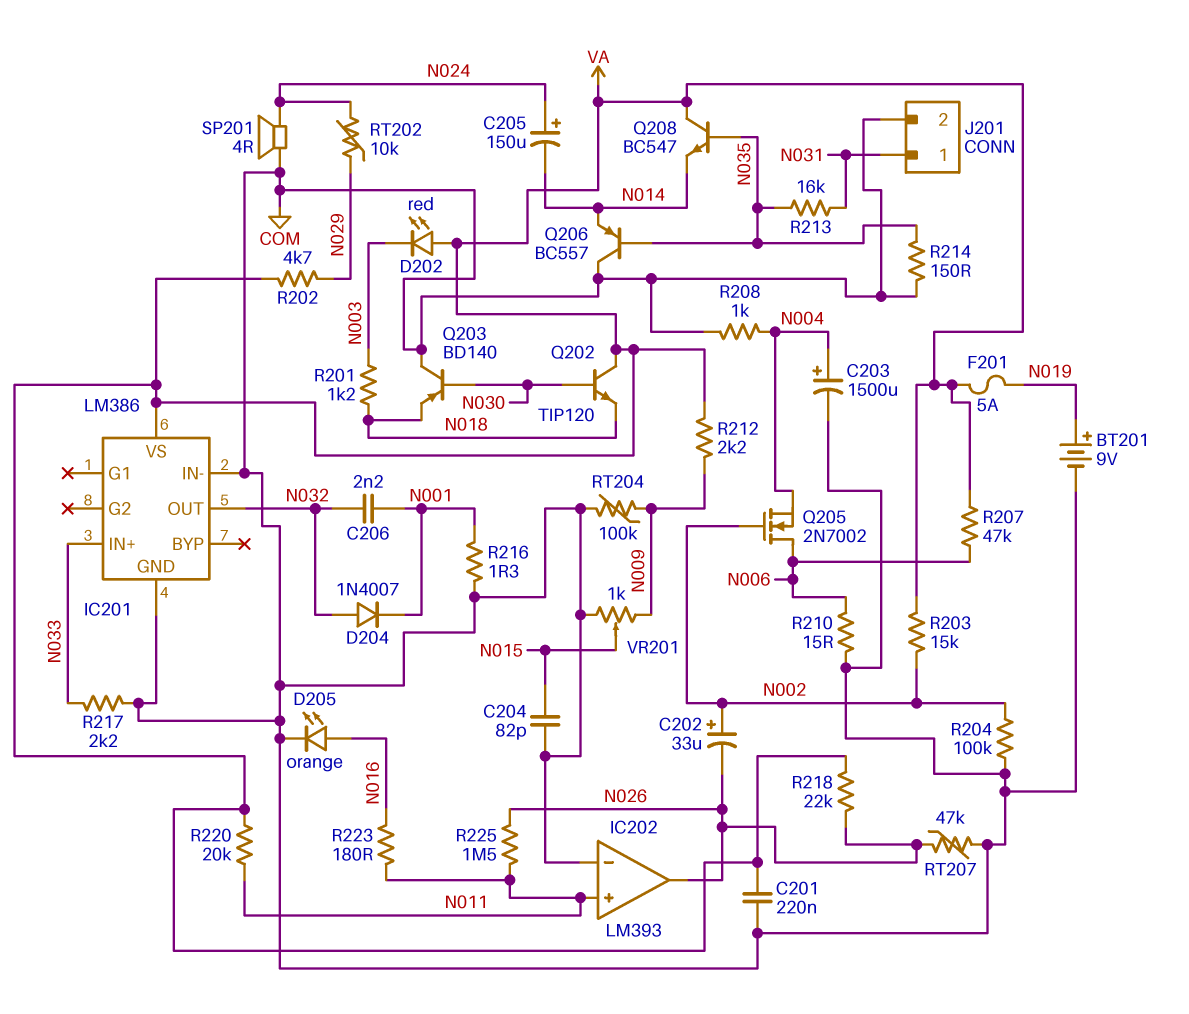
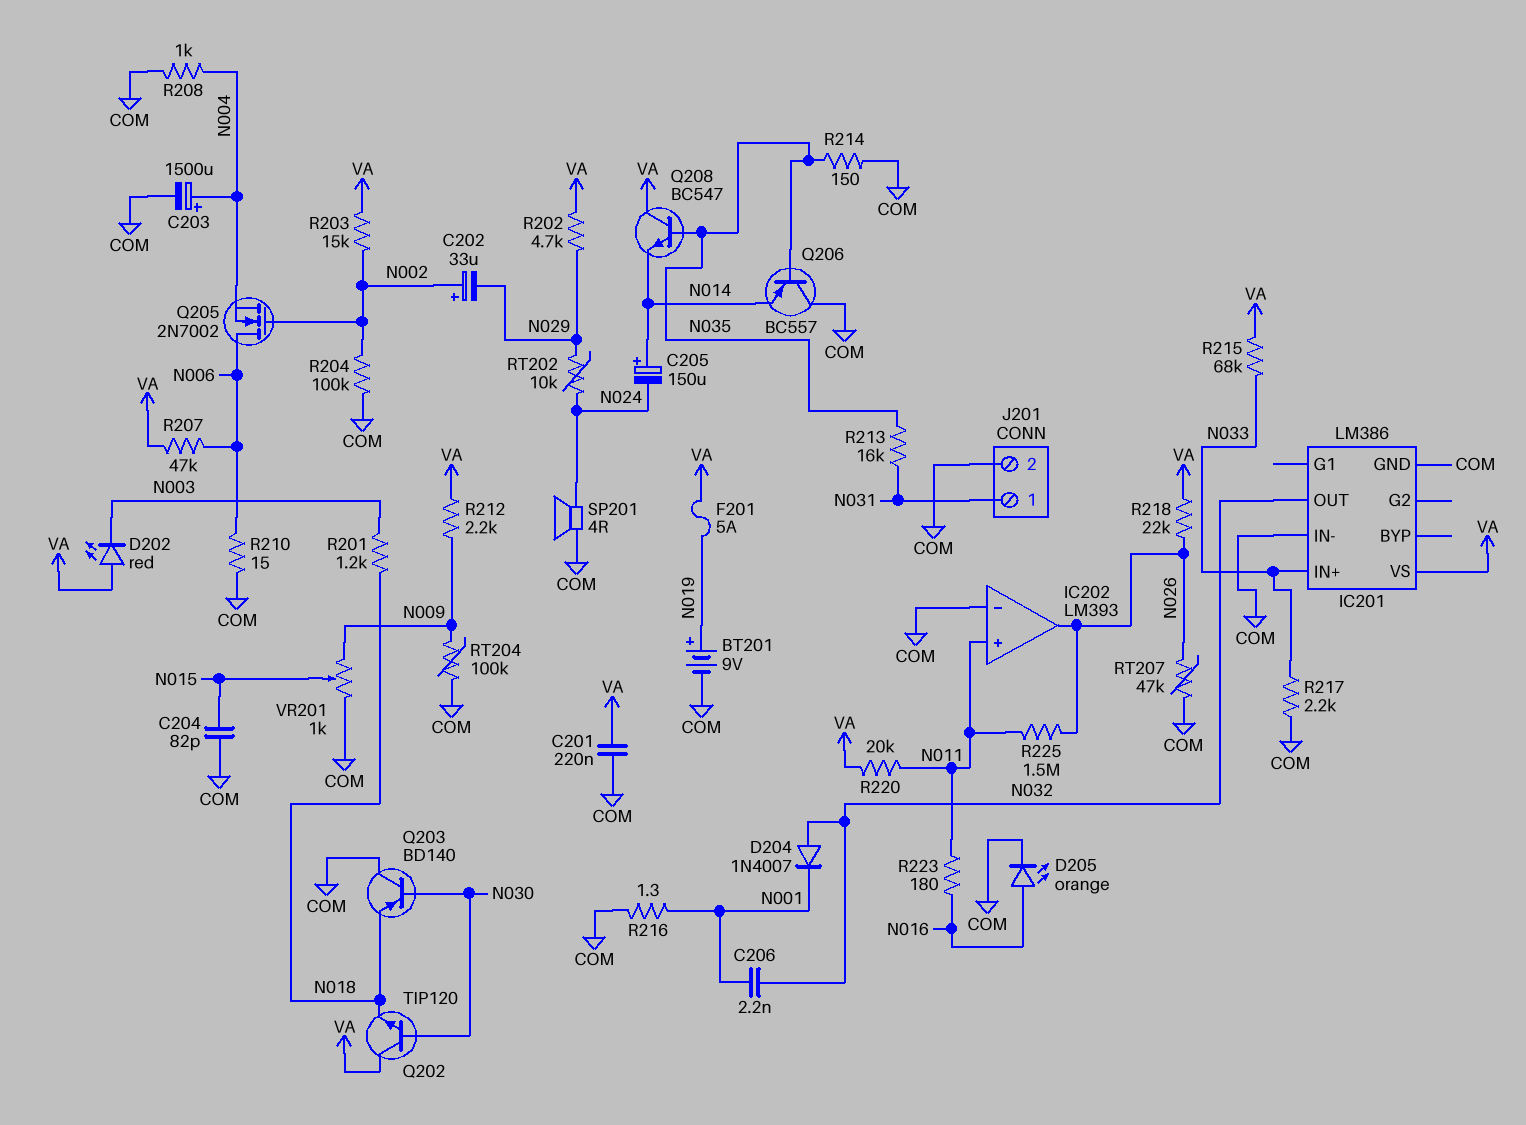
C202: 33uF (plus N002, minus N026) -> 33uF (plus N002, minus N029)
C205: 150uF (plus N024, minus N014) -> 150uF (plus N014, minus N024)
R215: none -> 68k (N033, VA)

